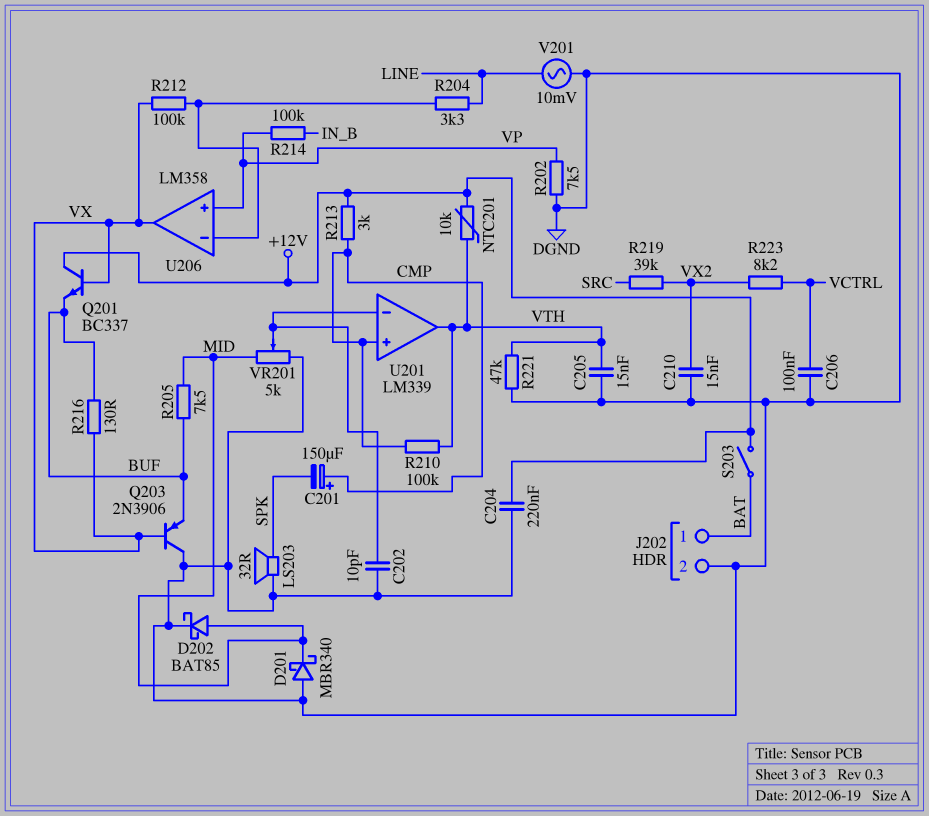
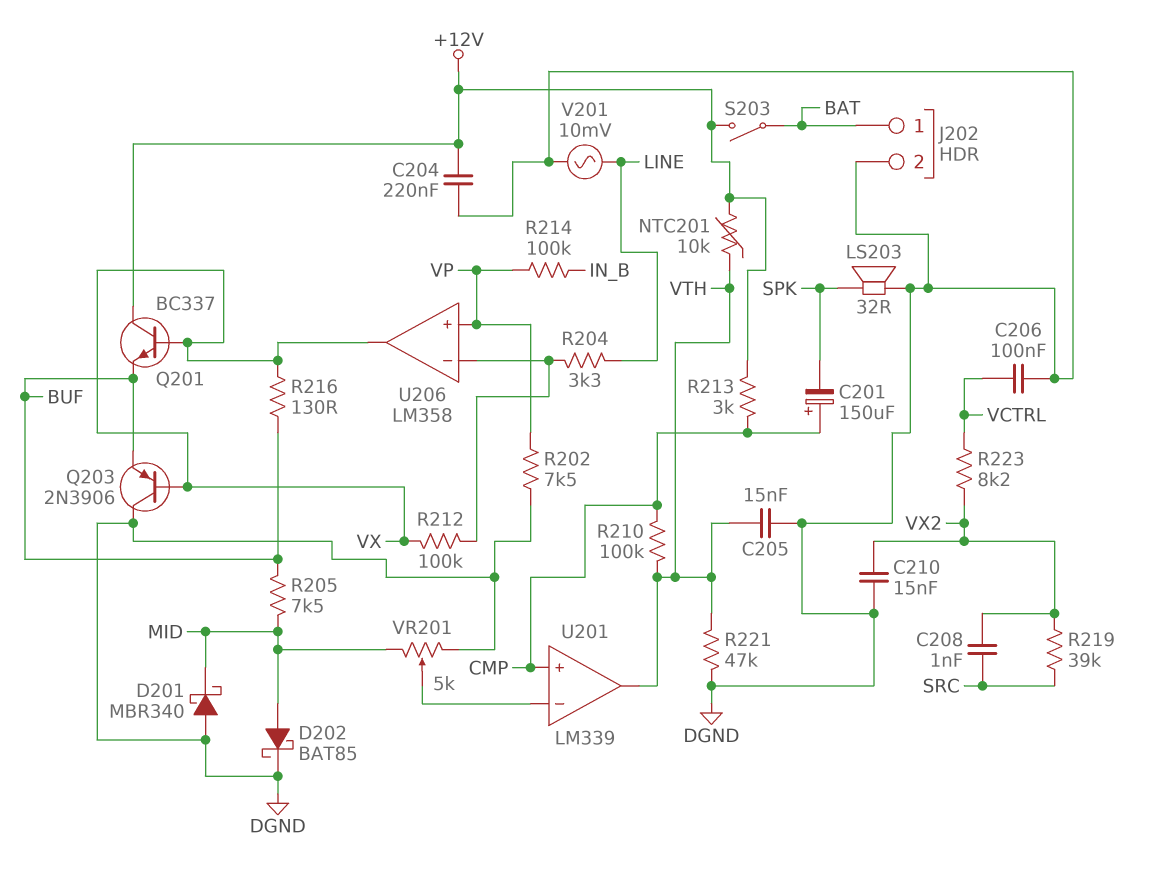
C202: 10pF (DGND, U201/in-) -> none
C208: none -> 1nF (SRC, VX2)

